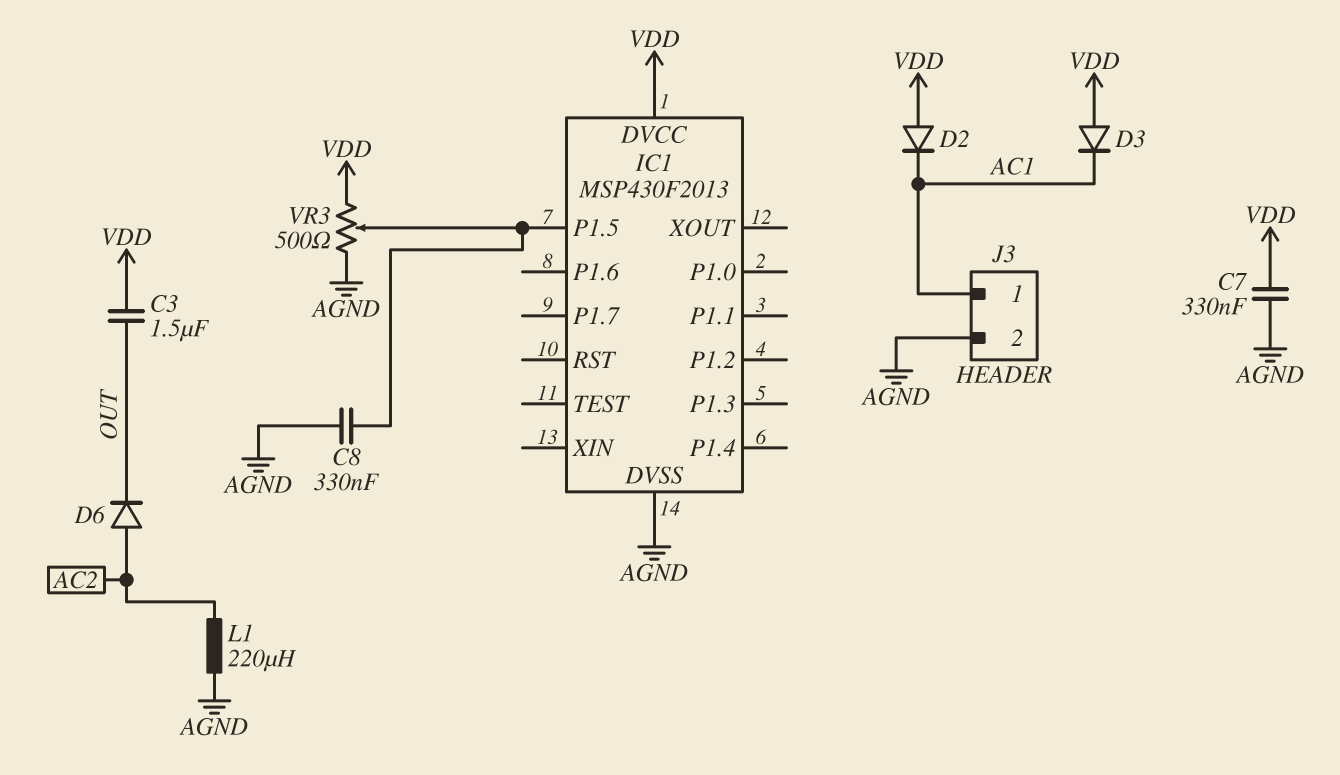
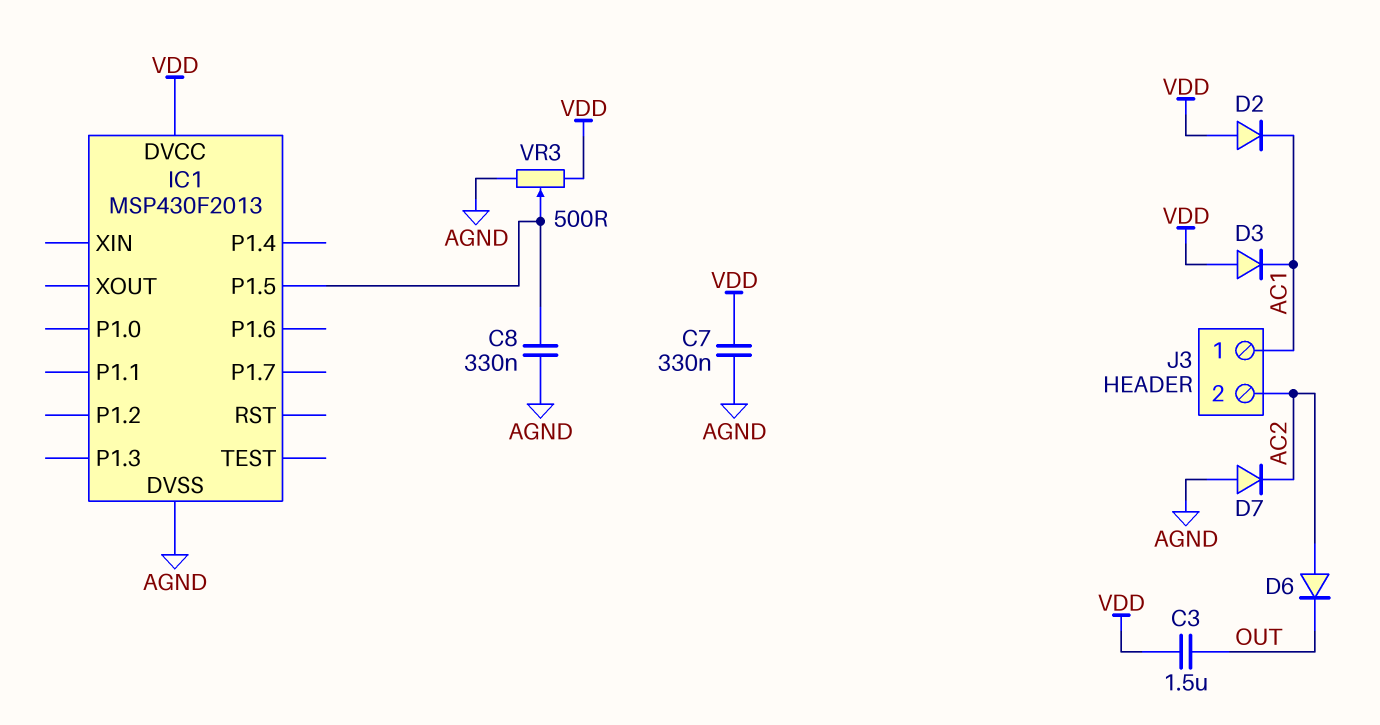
D7: none -> diode (A AGND, K AC2)
J3 pin 2: AGND -> AC2
L1: 220uH (AC2, AGND) -> none

